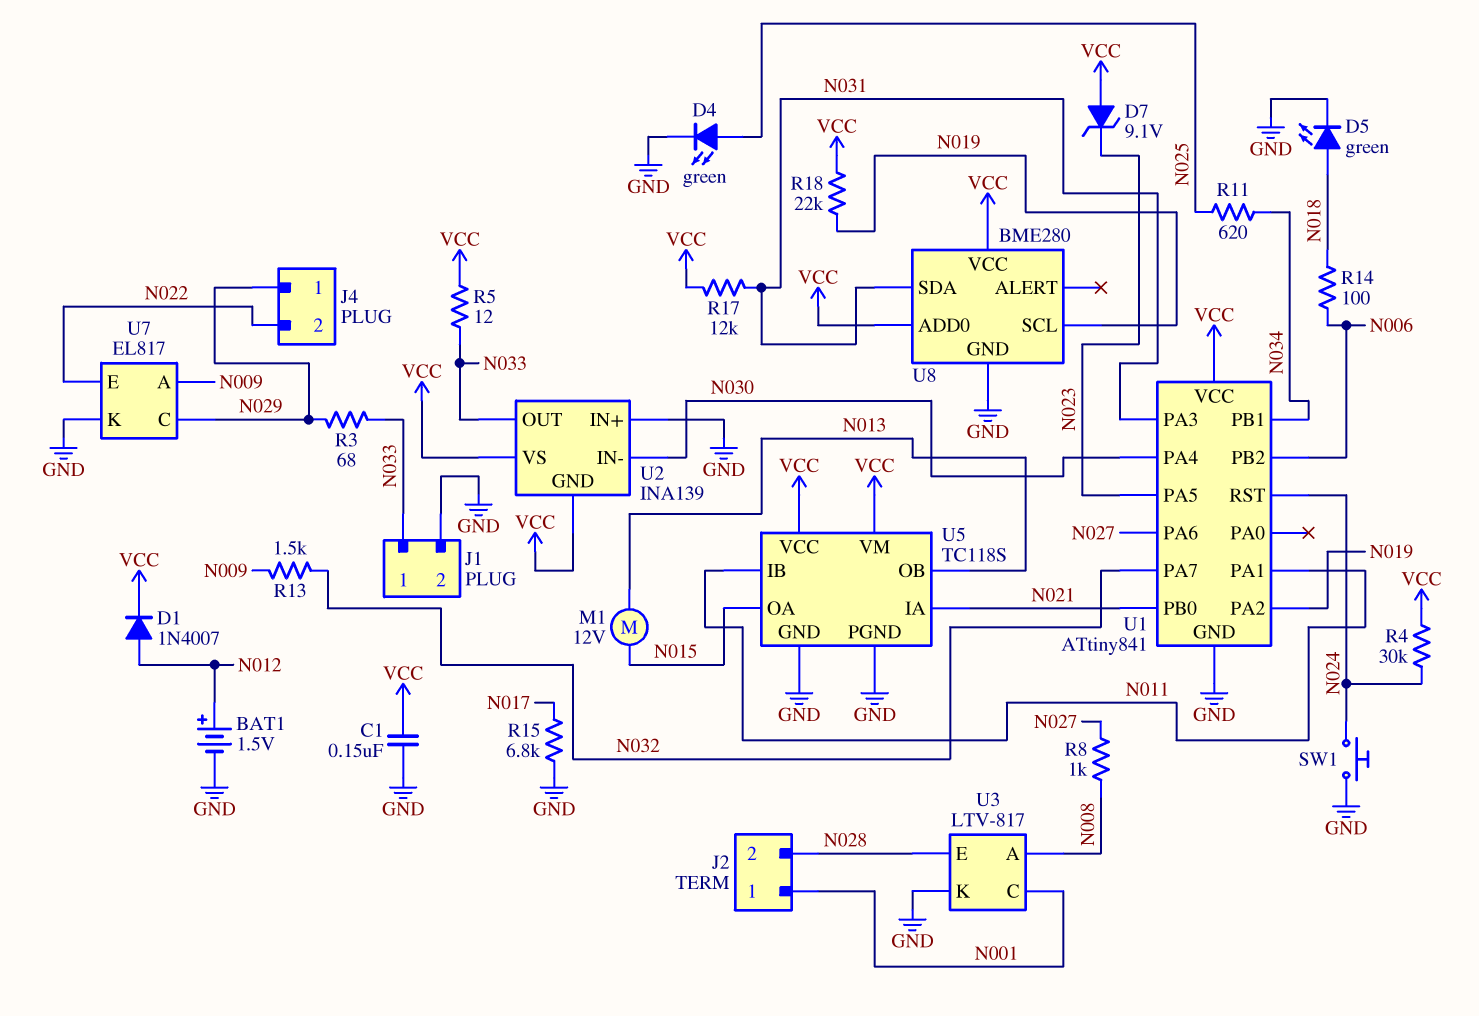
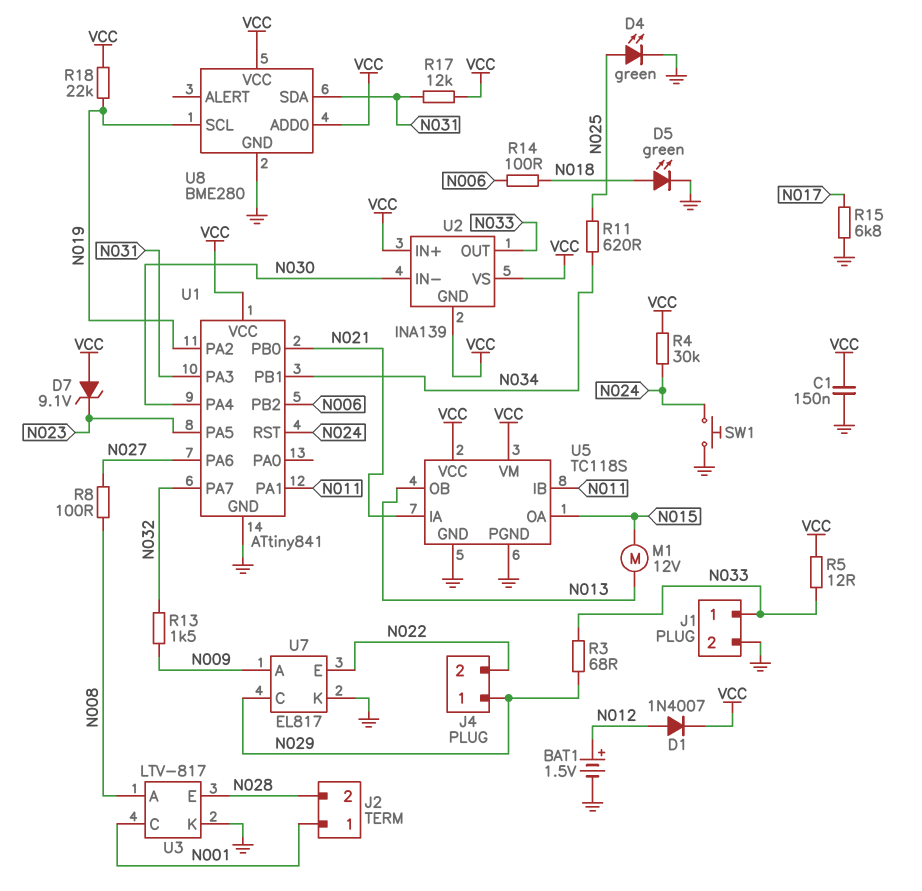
R8: 1k (N008, N027) -> 100 (N008, N027)
U2 pin IN+: GND -> VCC

